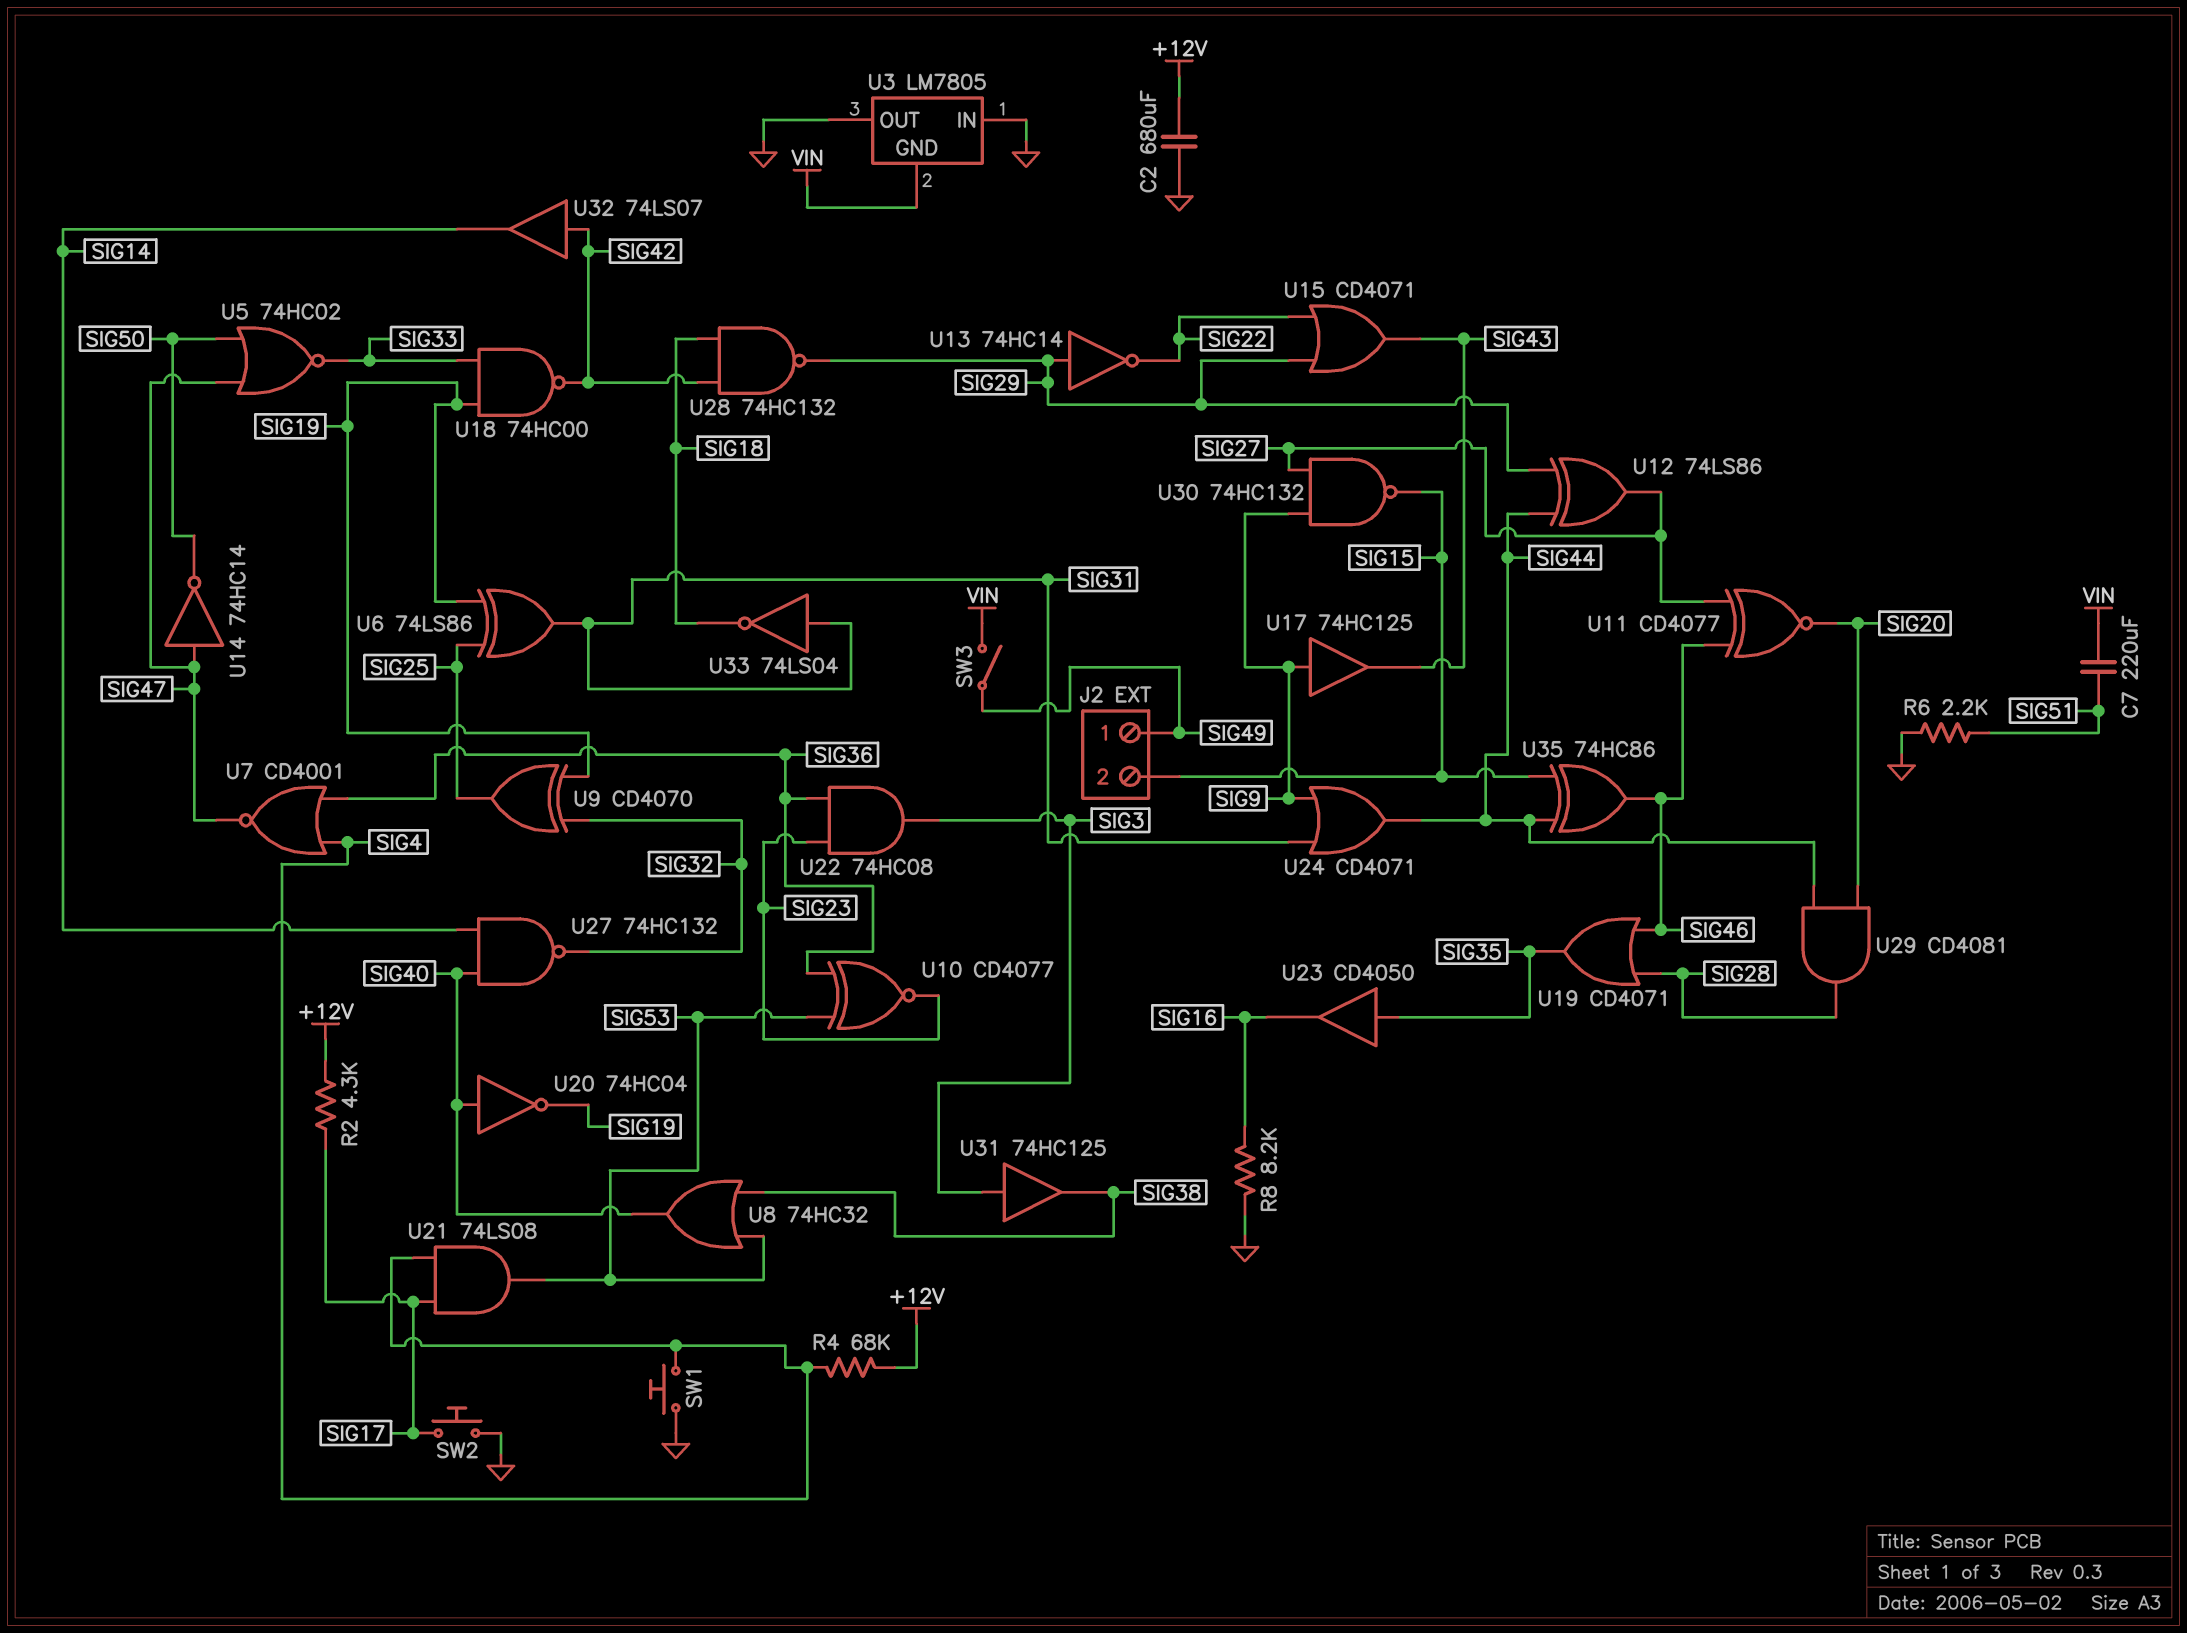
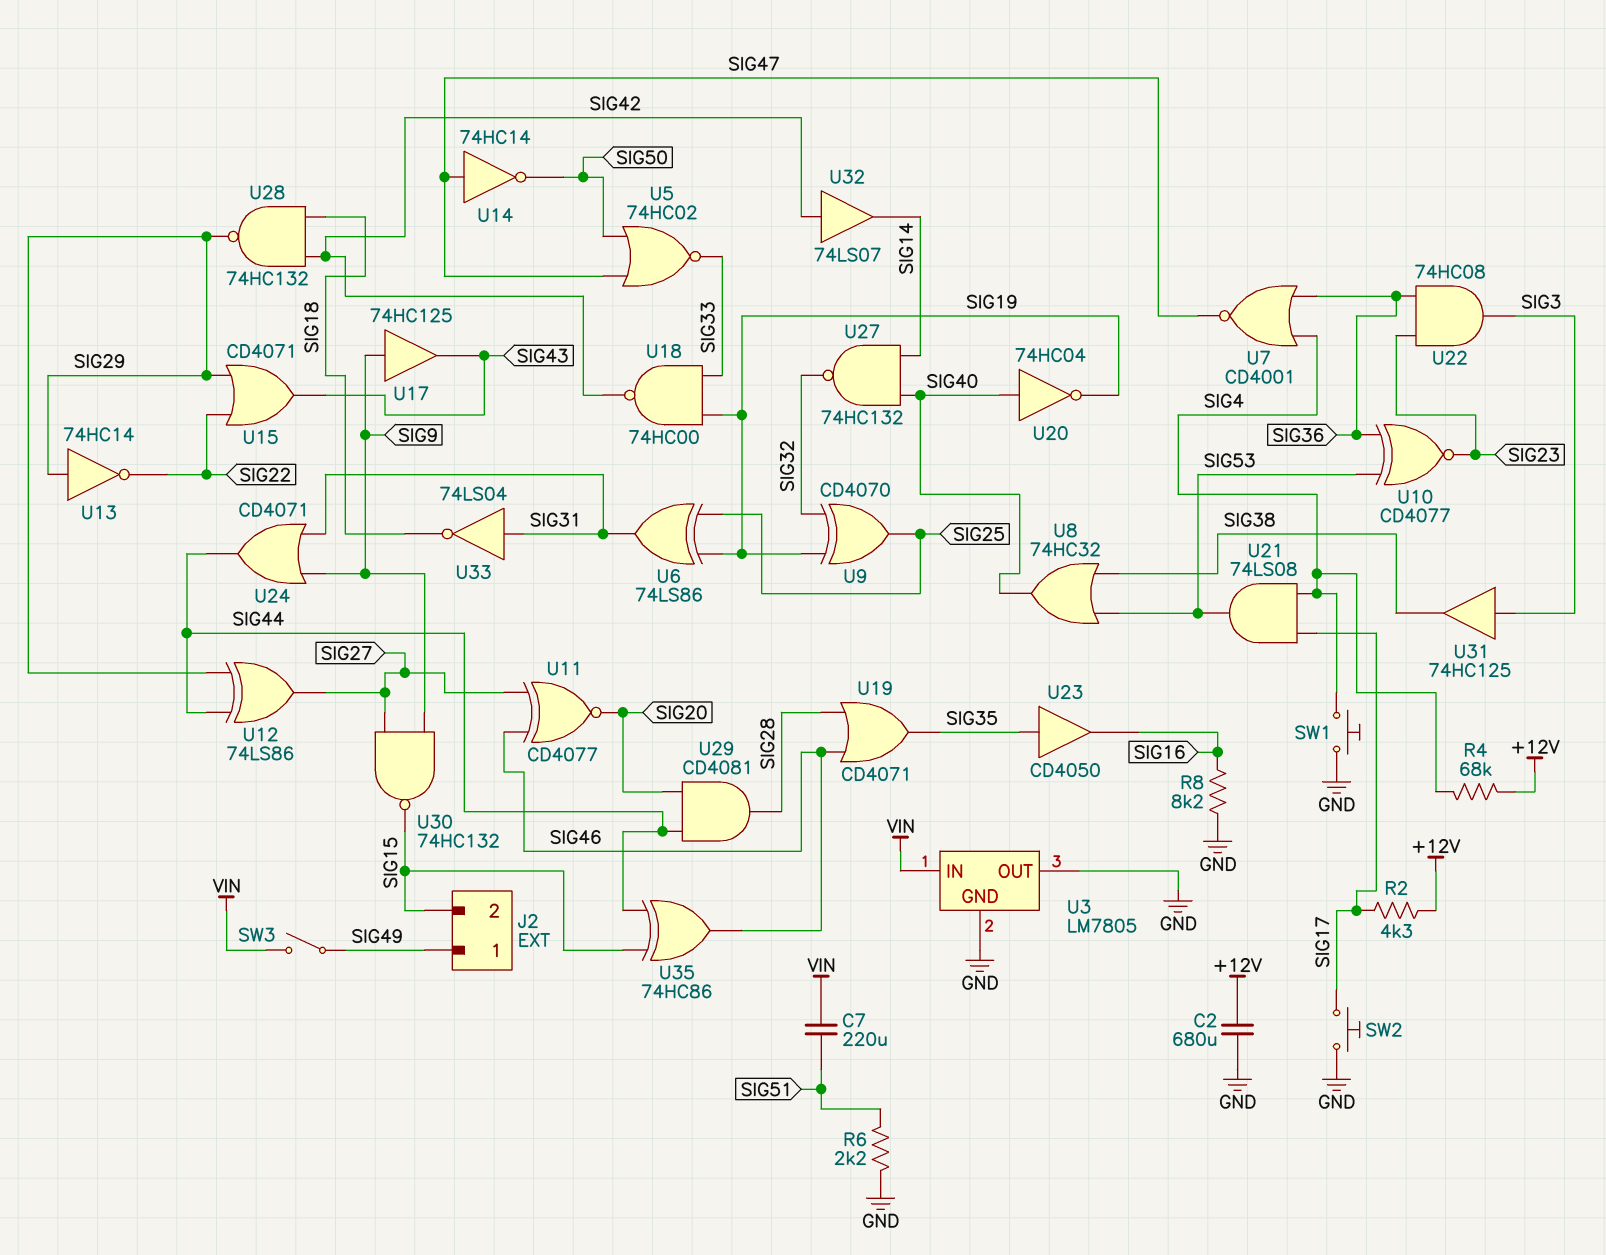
U3 pin GND: VIN -> GND
U3 pin IN: GND -> VIN

